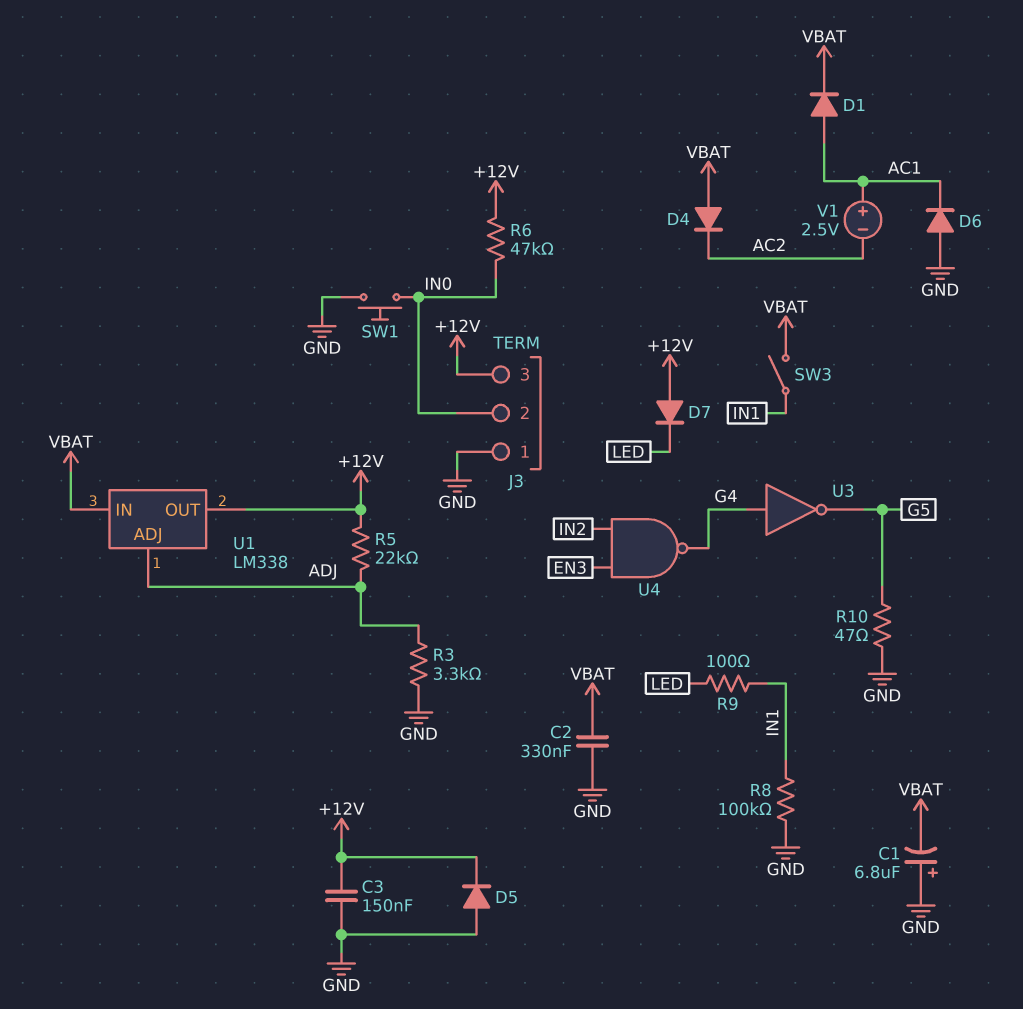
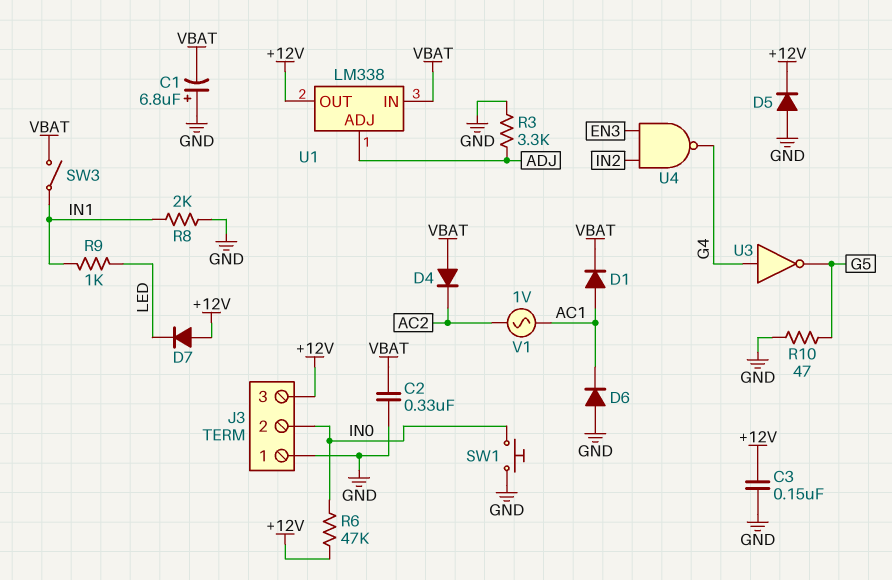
R5: 22k (+12V, ADJ) -> none
R8: 100k (GND, IN1) -> 2k (GND, IN1)
R9: 100 (IN1, LED) -> 1k (IN1, LED)
V1: 2.5V (plus AC1, minus AC2) -> AC 1V (AC1, AC2)

